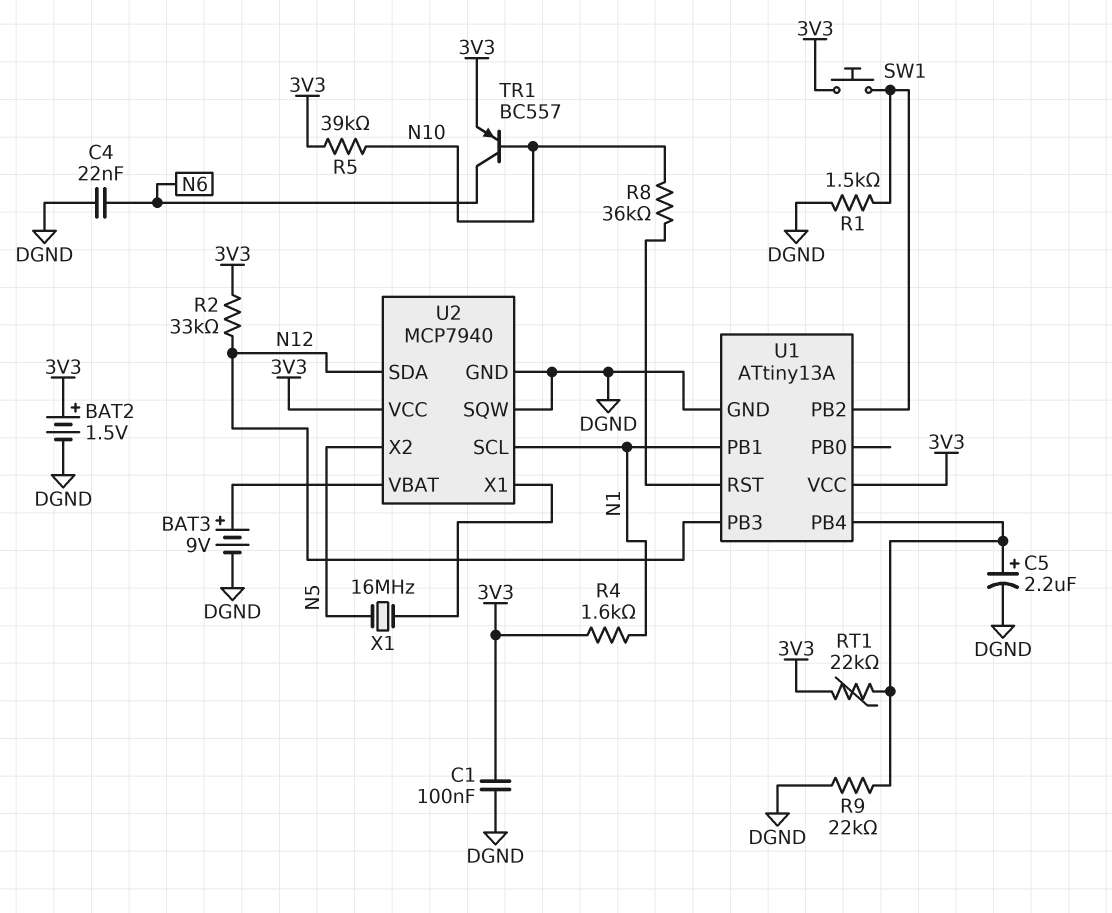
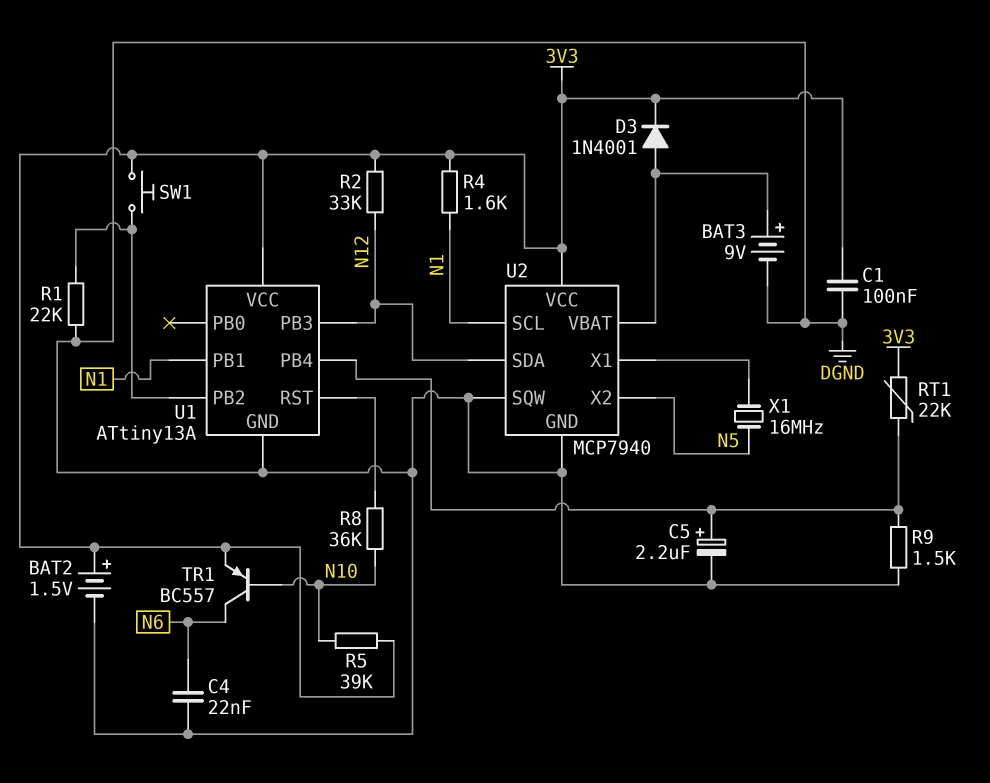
D3: none -> diode 1N4001 (A U2/VBAT, K 3V3)
R1: 1.5k (DGND, U1/PB2) -> 22k (DGND, U1/PB2)
R9: 22k (DGND, U1/PB4) -> 1.5k (DGND, U1/PB4)

